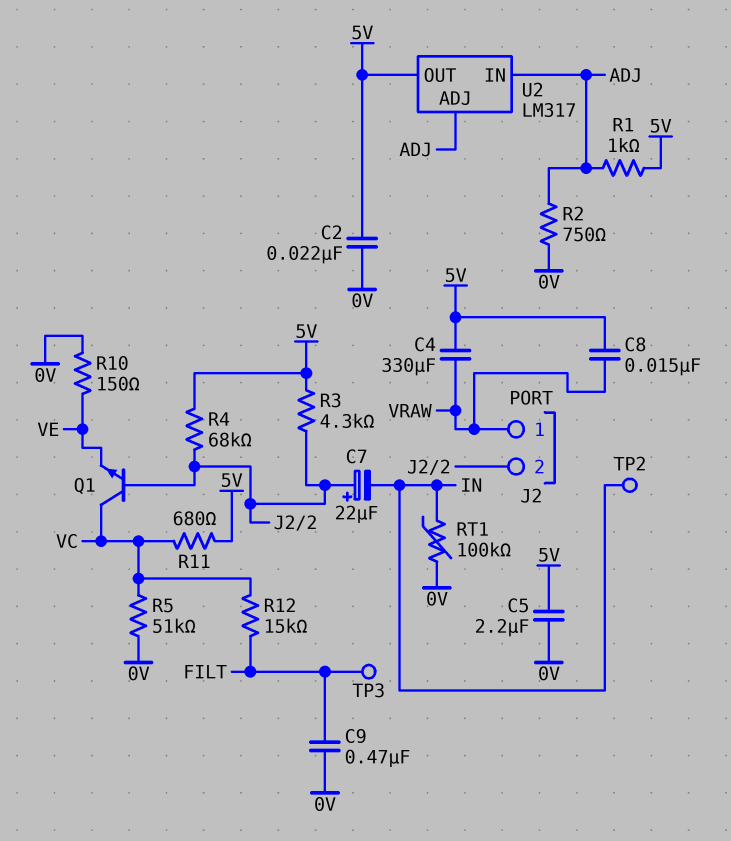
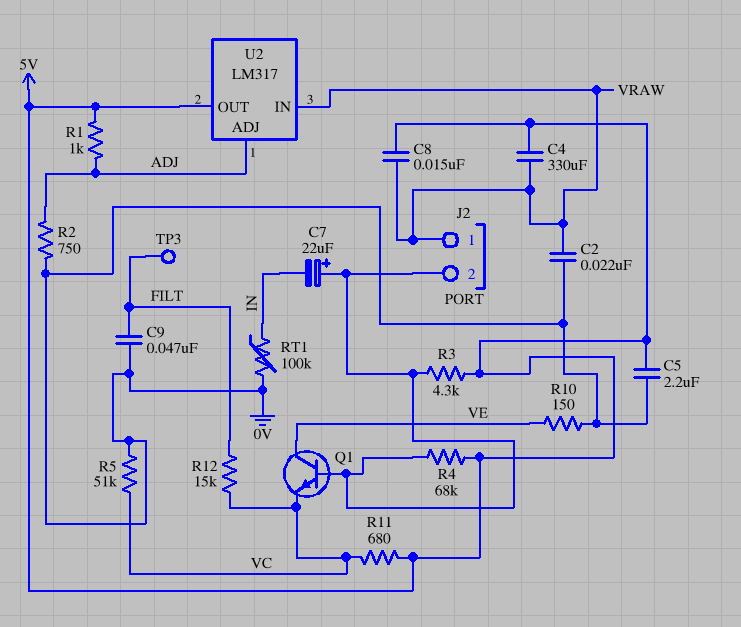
C2: 22nF (0V, 5V) -> 22nF (0V, VRAW)
C9: 470nF (0V, FILT) -> 47nF (0V, FILT)
Q1: NPN (B J2/2, C VC, E VE) -> NPN (B J2/2, C VE, E VC)
TP2: test point (IN) -> none
U2 pin IN: ADJ -> VRAW

